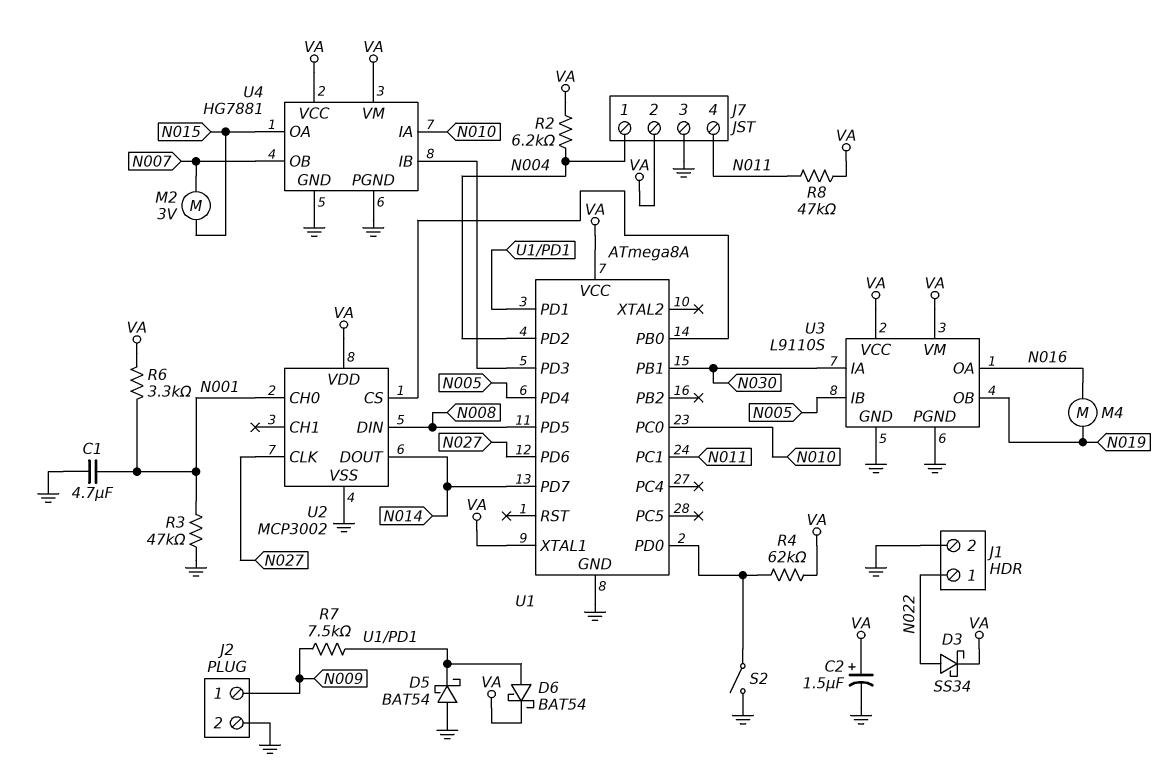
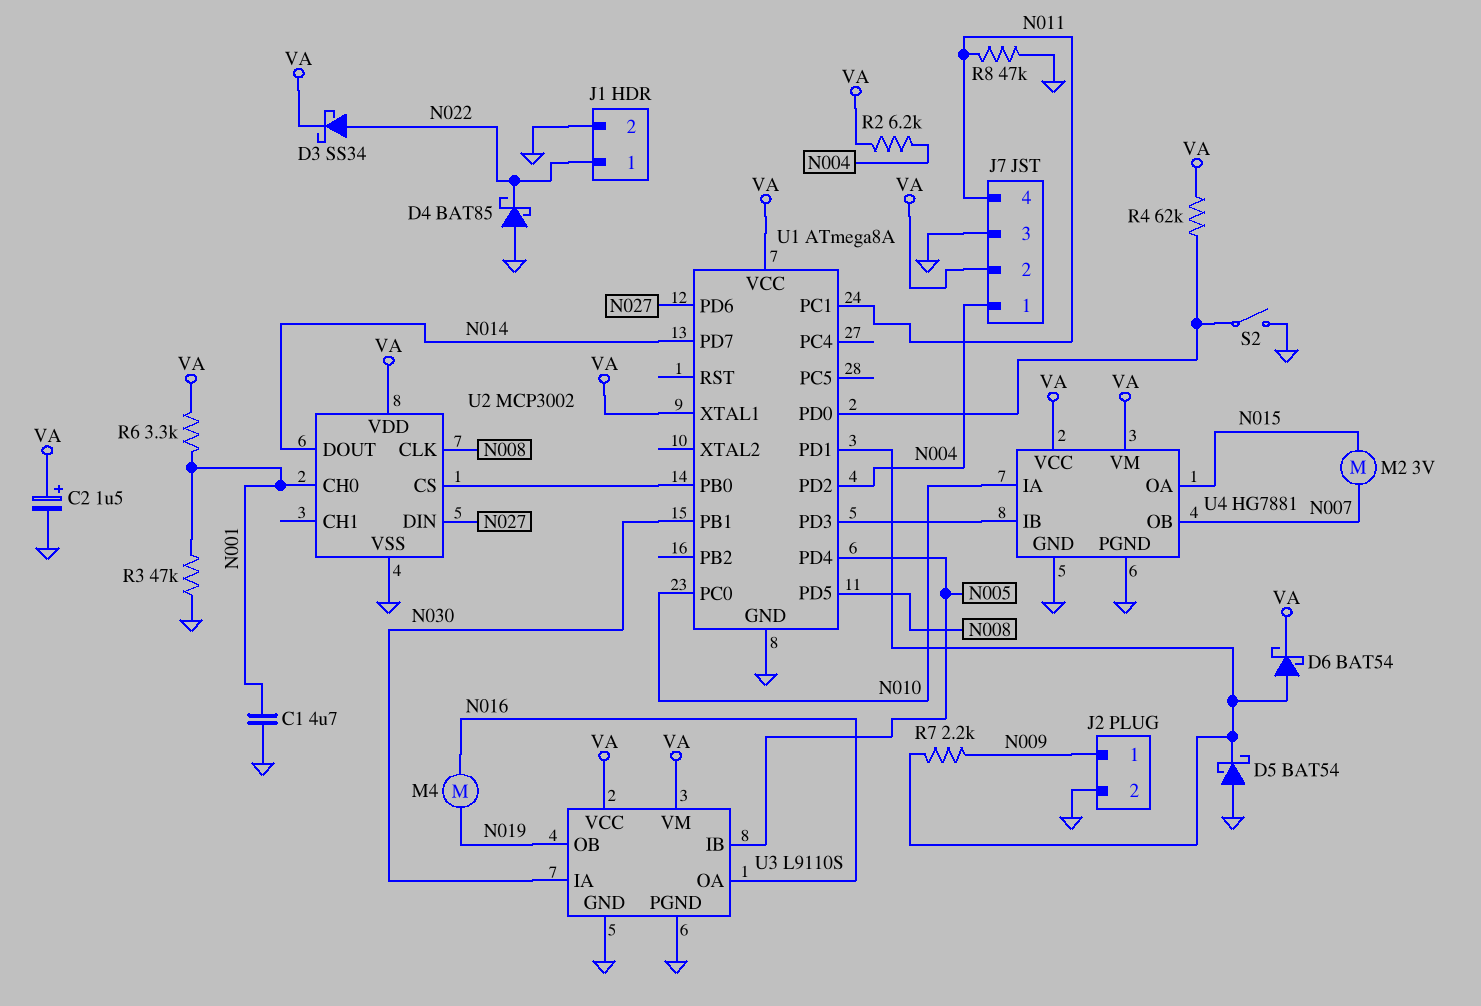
D4: none -> schottky BAT85 (A GND, K N022)
R7: 7.5k (N009, U1/PD1) -> 2.2k (N009, U1/PD1)
R8: 47k (N011, VA) -> 47k (GND, N011)
U2 pin CLK: N027 -> N008
U2 pin DIN: N008 -> N027

